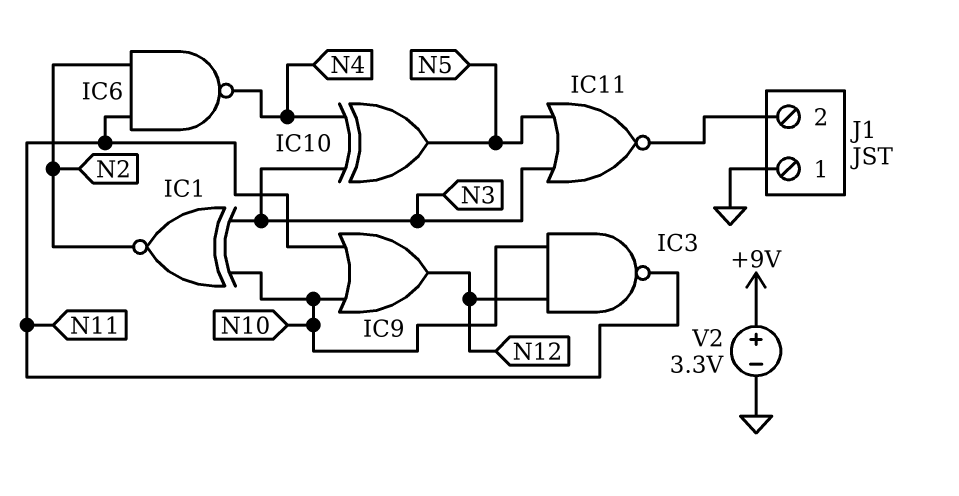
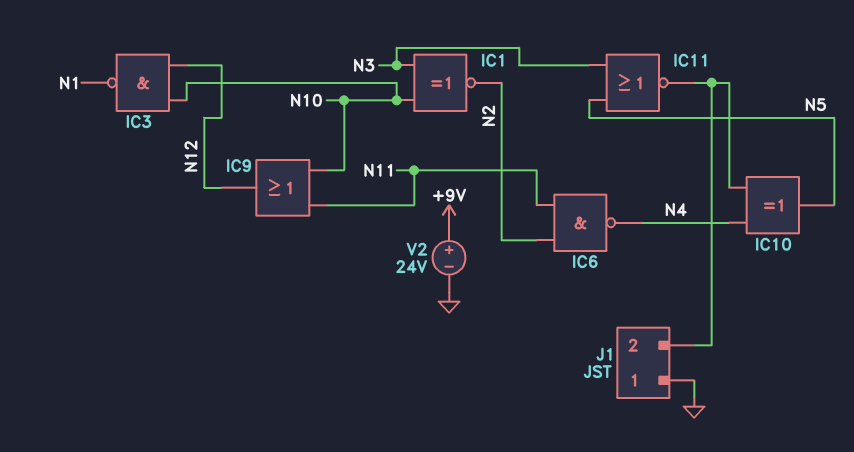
IC3: NAND (in N10, in N12, out N11) -> NAND (in N10, in N12, out N1)
IC10: XOR (in N3, in N4, out N5) -> XOR (in J1/2, in N4, out N5)
V2: 3.3V (plus +9V, minus GND) -> 24V (plus +9V, minus GND)

